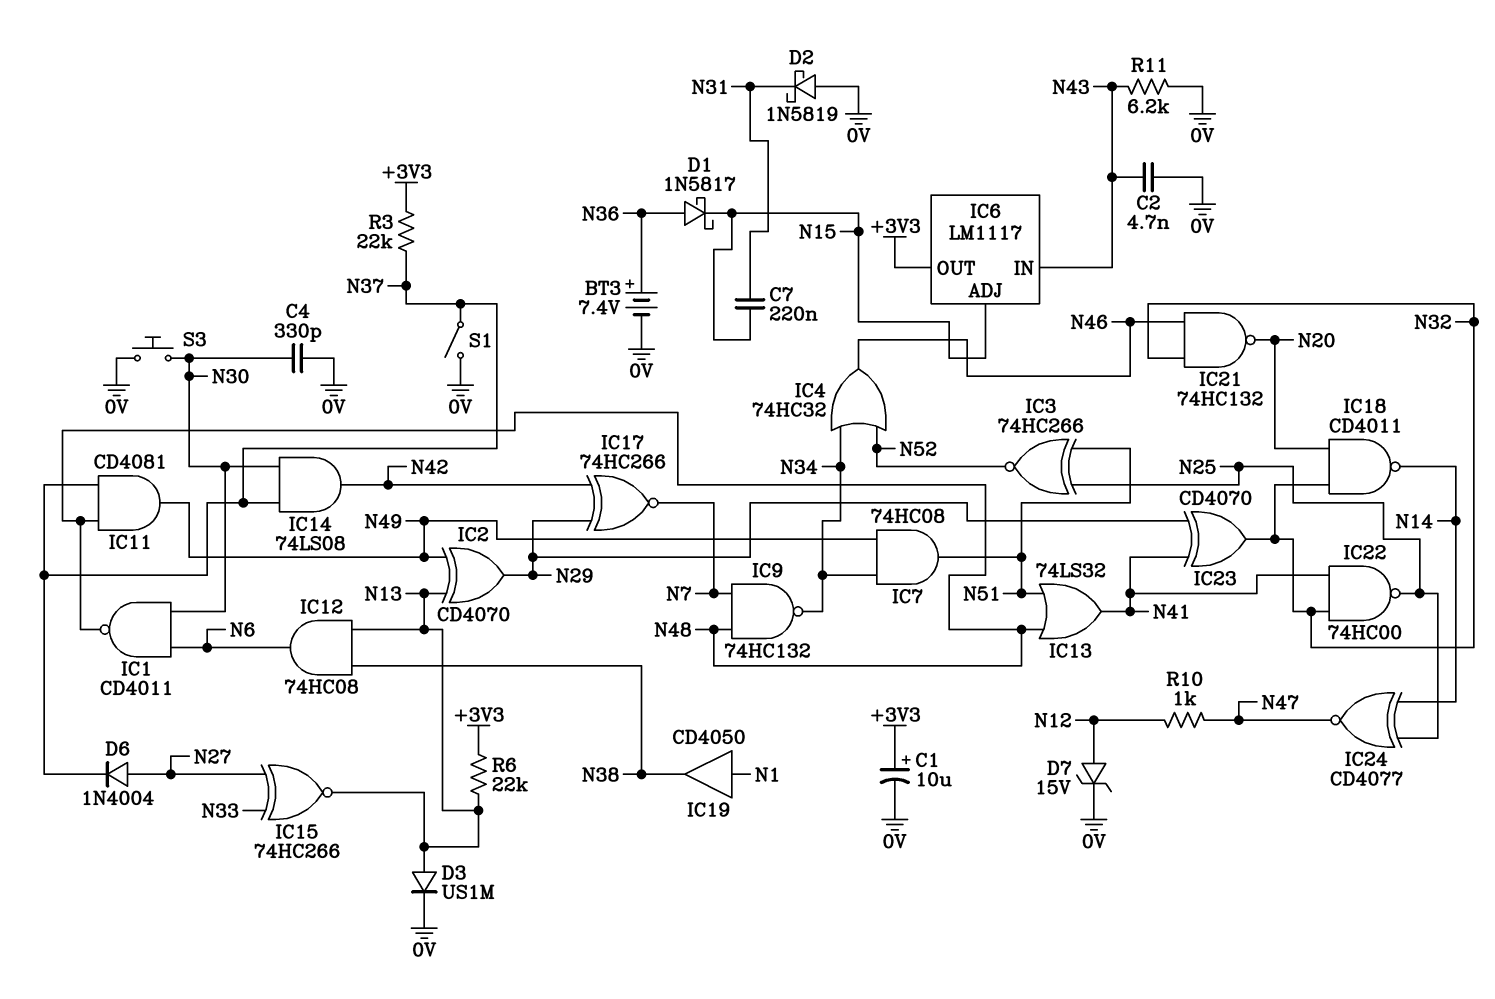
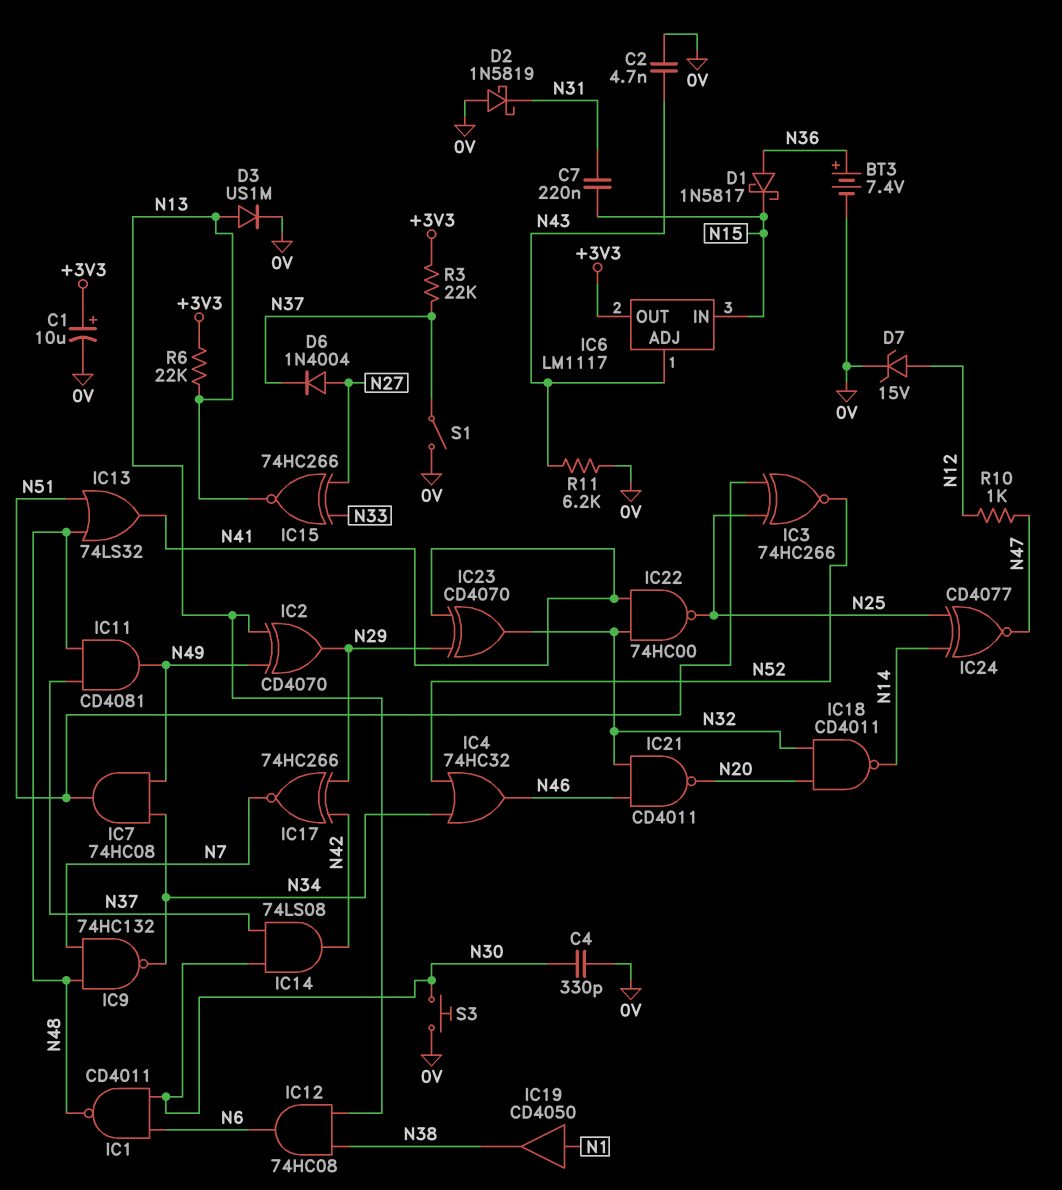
IC6 pin ADJ: N15 -> N43
IC6 pin IN: N43 -> N15
IC21: NAND 74HC132 (in N32, in N46, out N20) -> NAND CD4011 (in N32, in N46, out N20)

